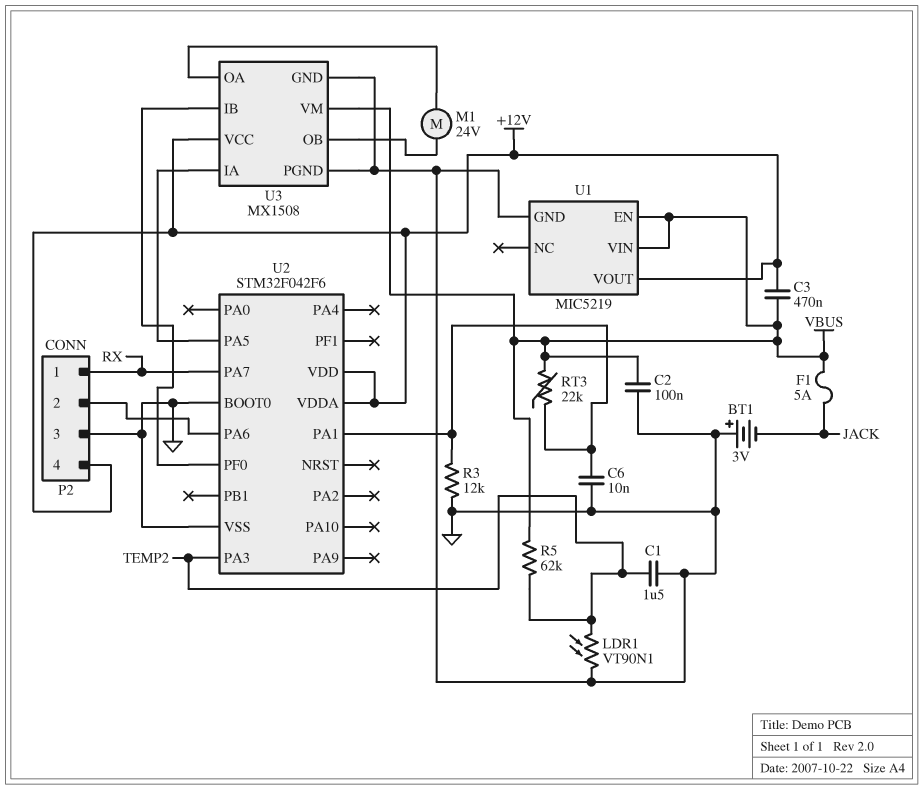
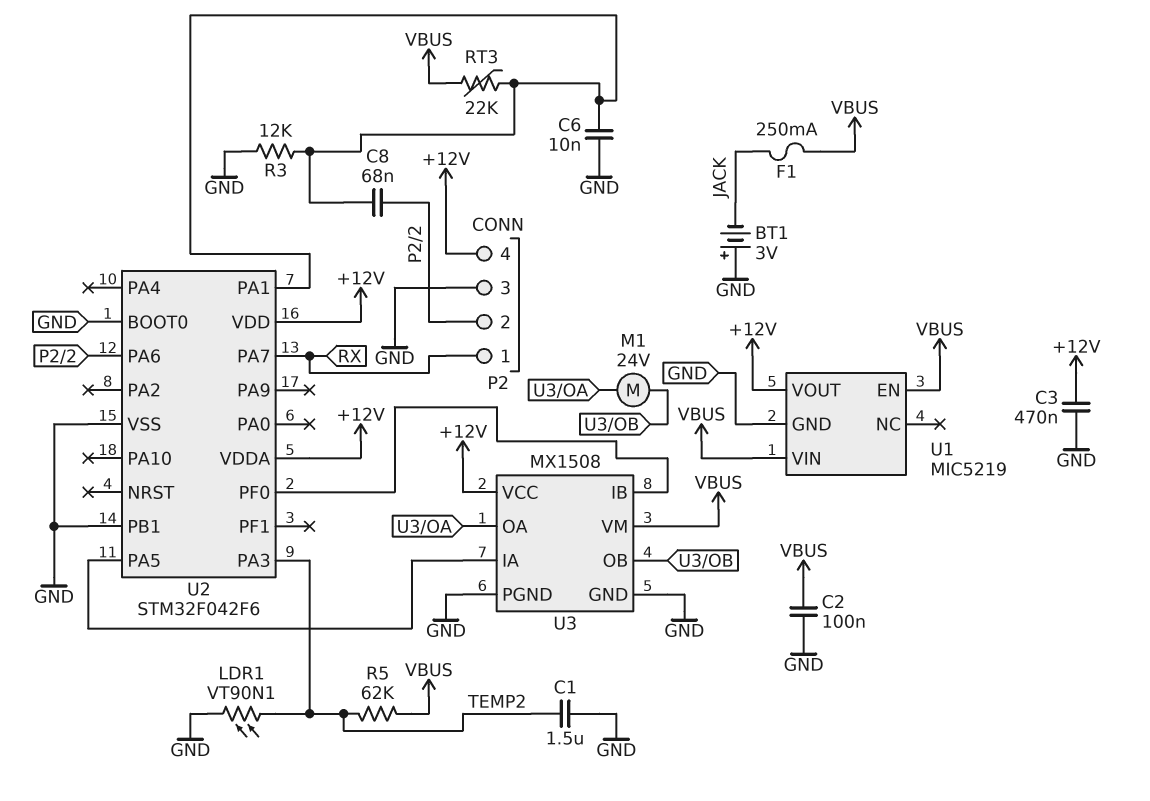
C3: 470nF (+12V, VBUS) -> 470nF (+12V, GND)
C8: none -> 68nF (P2/2, U2/PA1)
F1: 5A (JACK, VBUS) -> 250mA (JACK, VBUS)
U2 pin PB1: none -> GND

